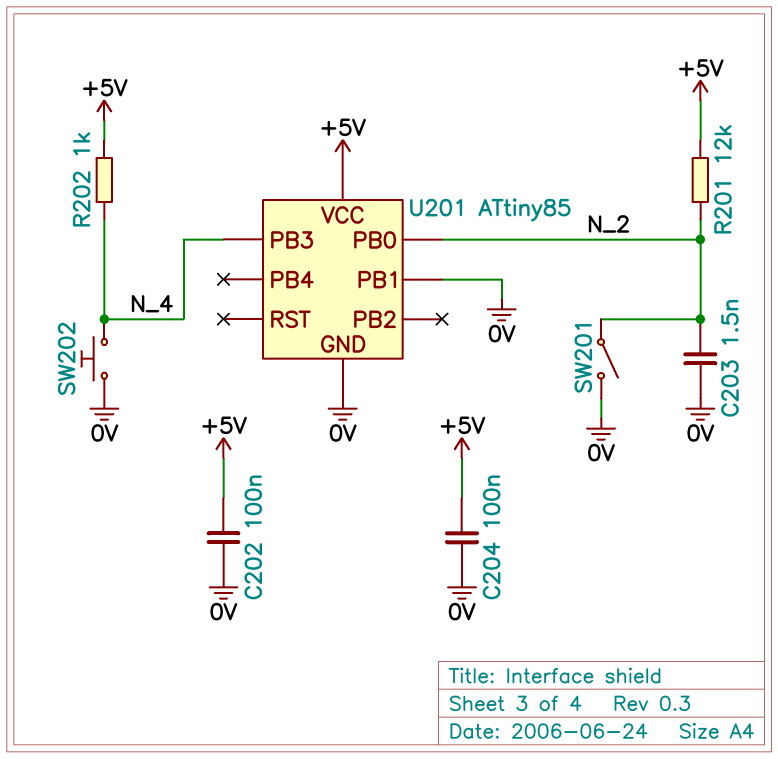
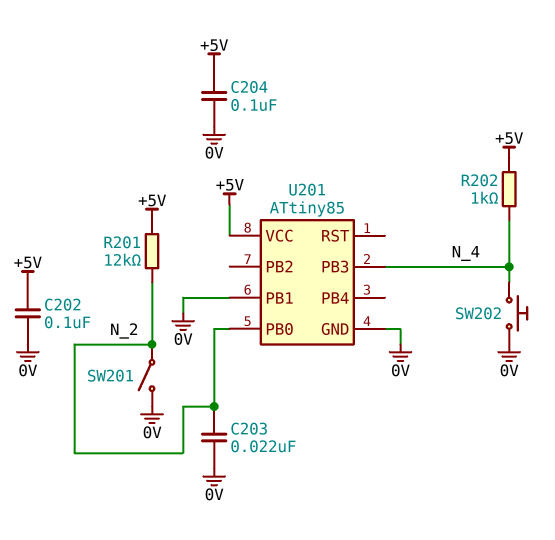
C203: 1.5nF (0V, N_2) -> 22nF (0V, N_2)

